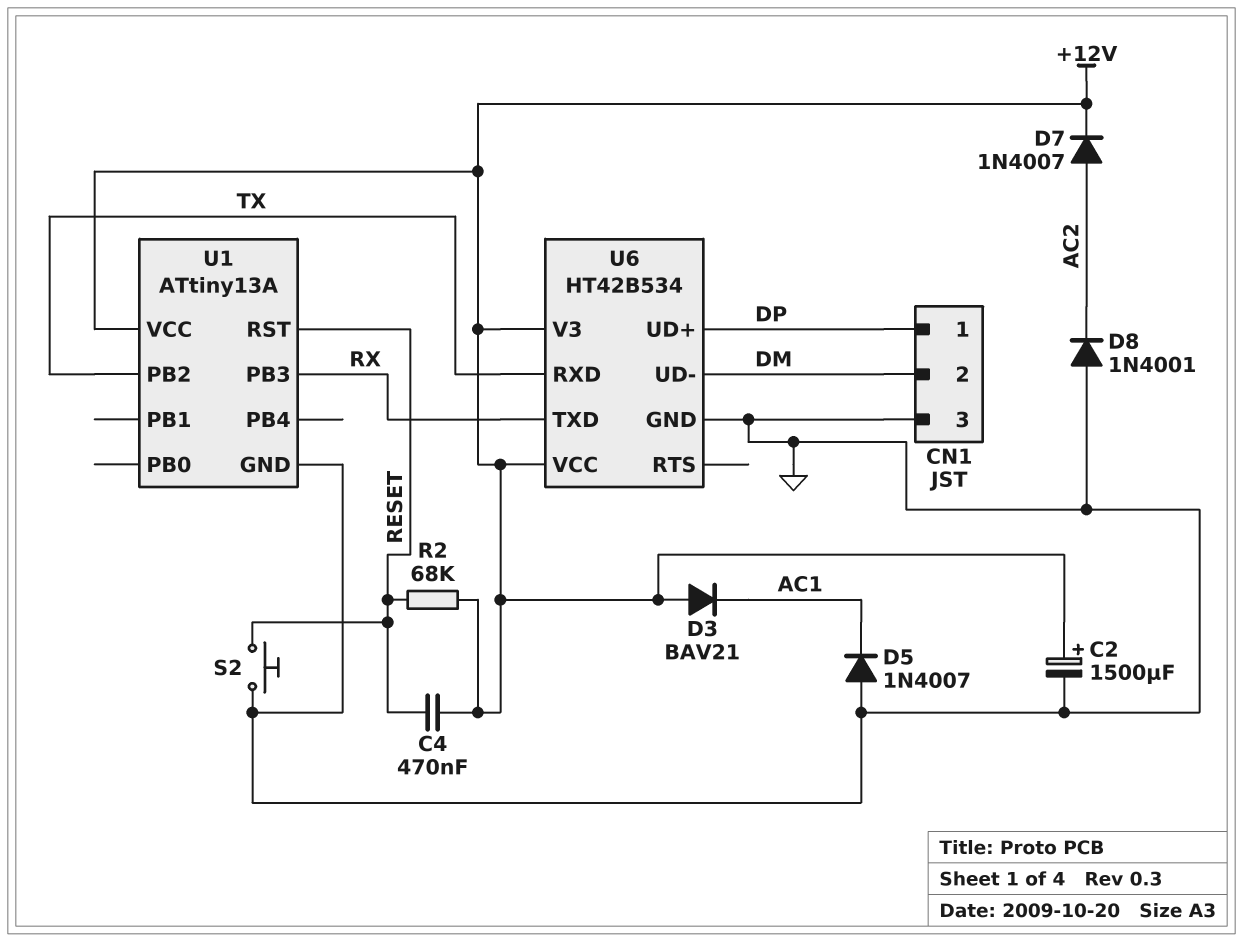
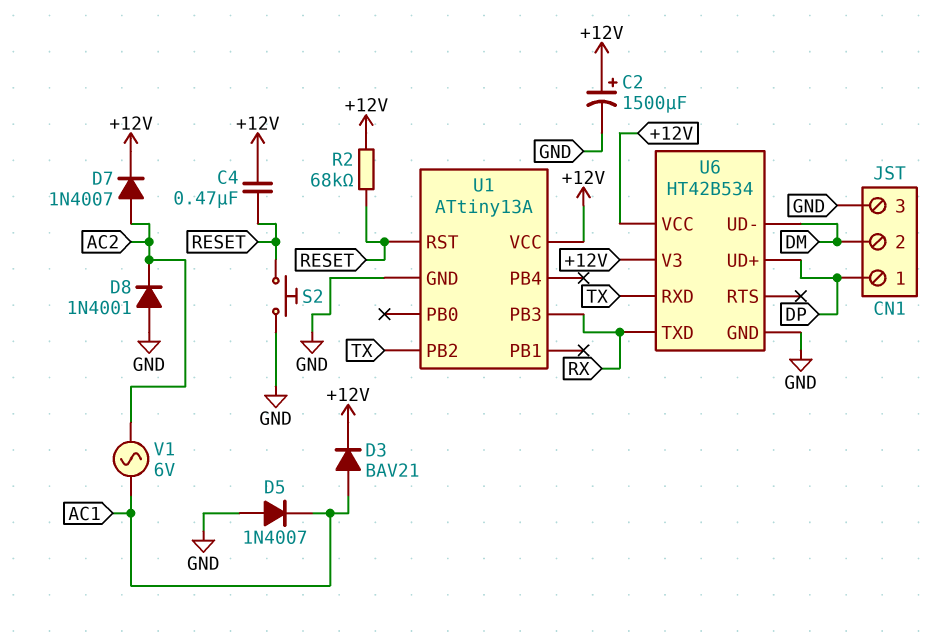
D3: diode BAV21 (A +12V, K AC1) -> diode BAV21 (A AC1, K +12V)
V1: none -> AC 6V (AC1, AC2)

